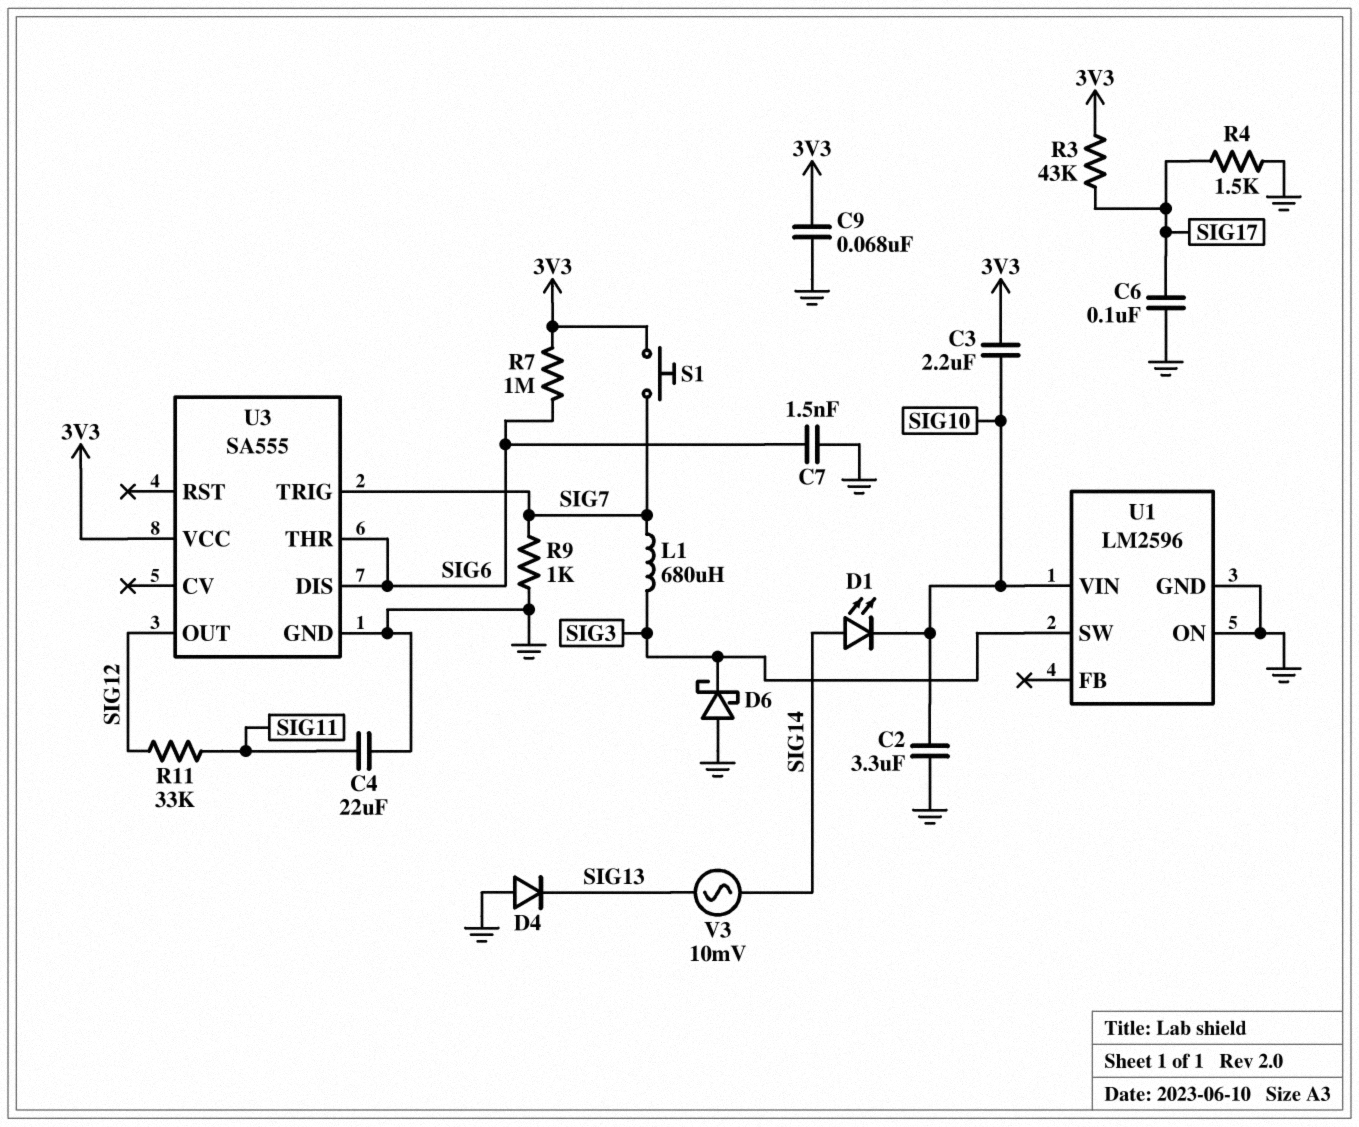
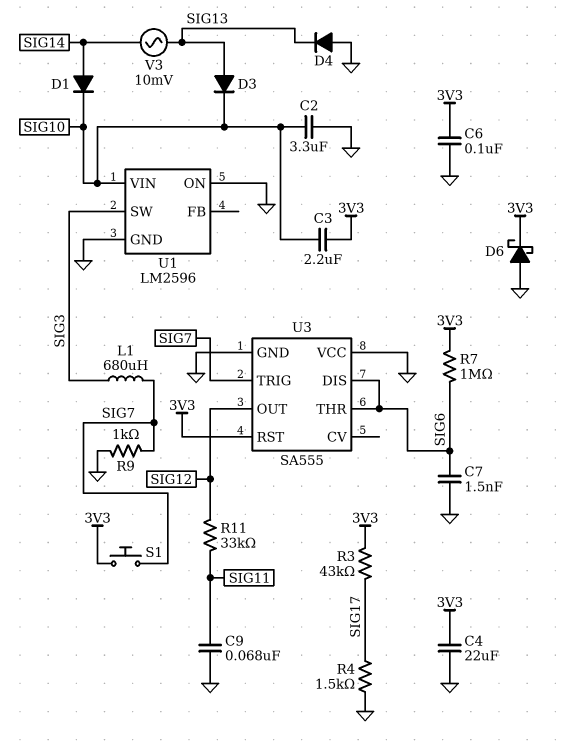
C4: 22uF (GND, SIG11) -> 22uF (3V3, GND)
C6: 100nF (GND, SIG17) -> 100nF (3V3, GND)
C9: 68nF (3V3, GND) -> 68nF (GND, SIG11)
D1: LED (A SIG14, K SIG10) -> diode (A SIG14, K SIG10)
D3: none -> diode (A SIG13, K SIG10)
D6: schottky (A GND, K SIG3) -> schottky (A GND, K 3V3)
U3 pin RST: none -> 3V3
U3 pin VCC: 3V3 -> GND

